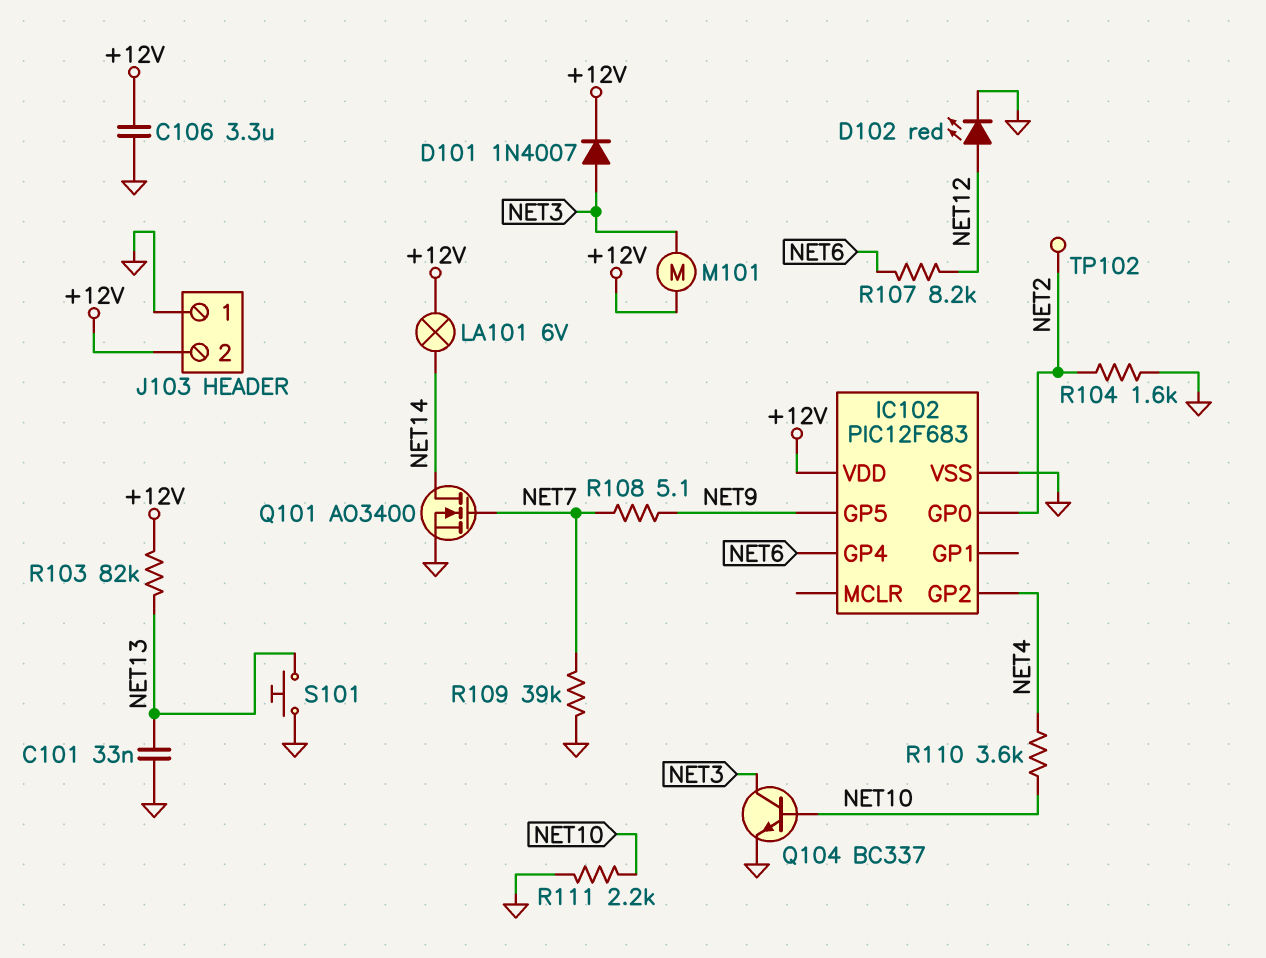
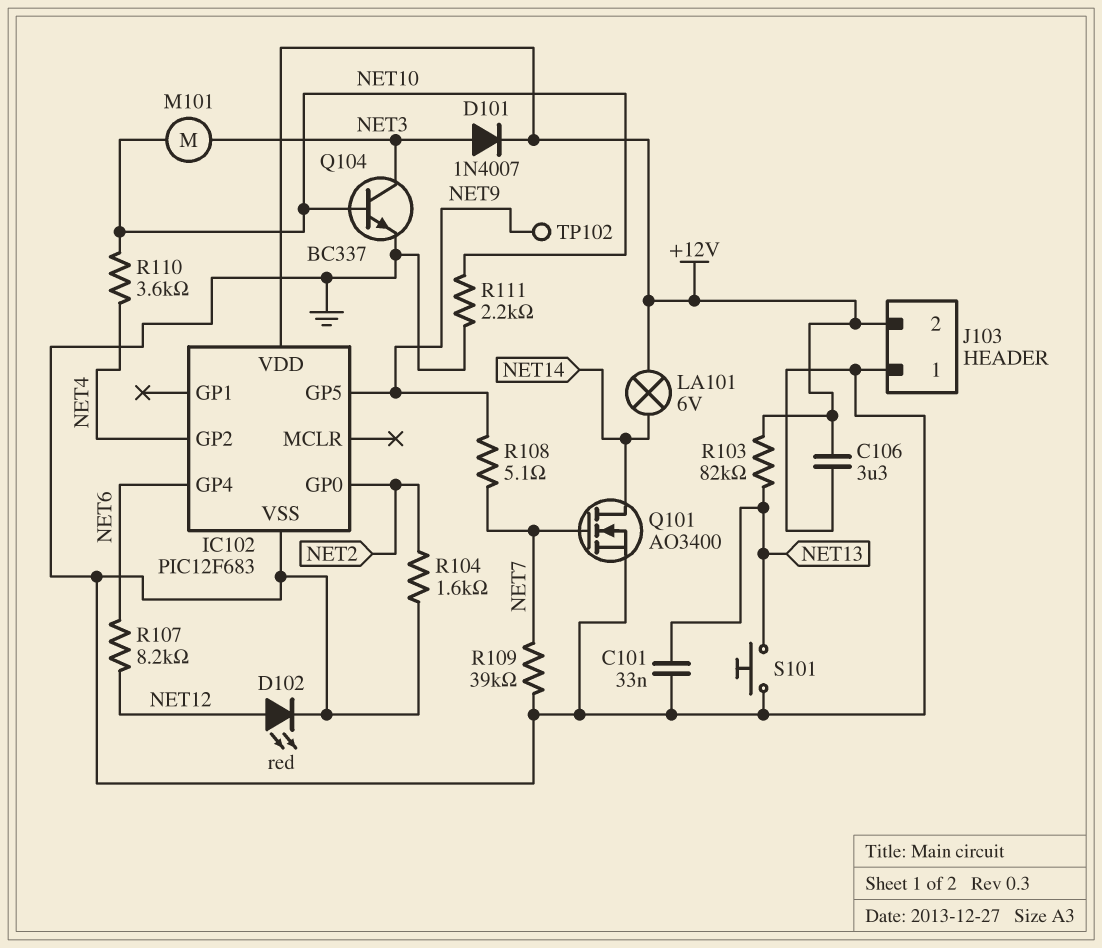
M101: motor (+12V, NET3) -> motor (NET3, NET10)
TP102: test point (NET2) -> test point (NET9)

